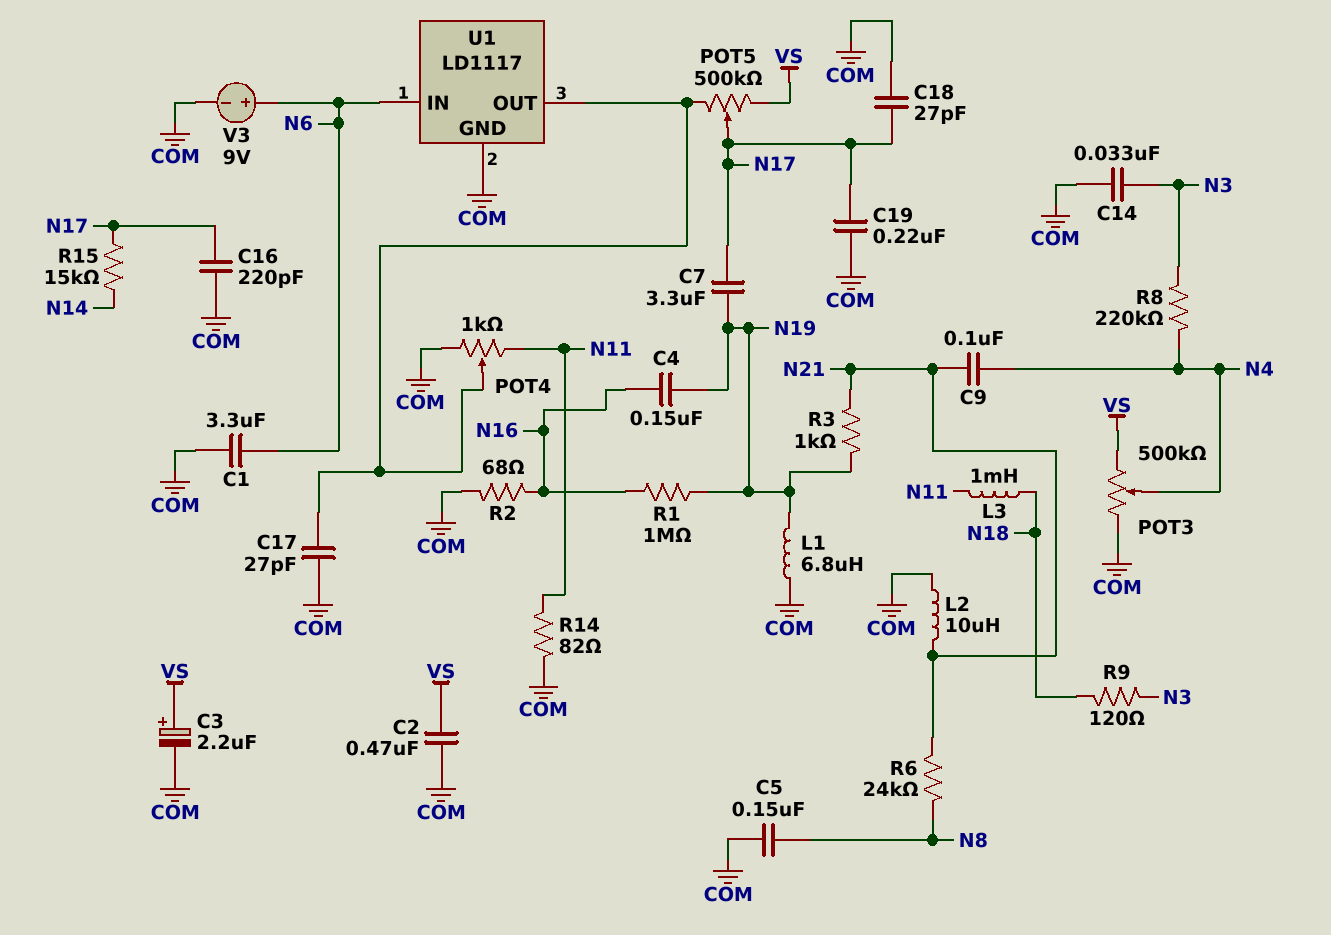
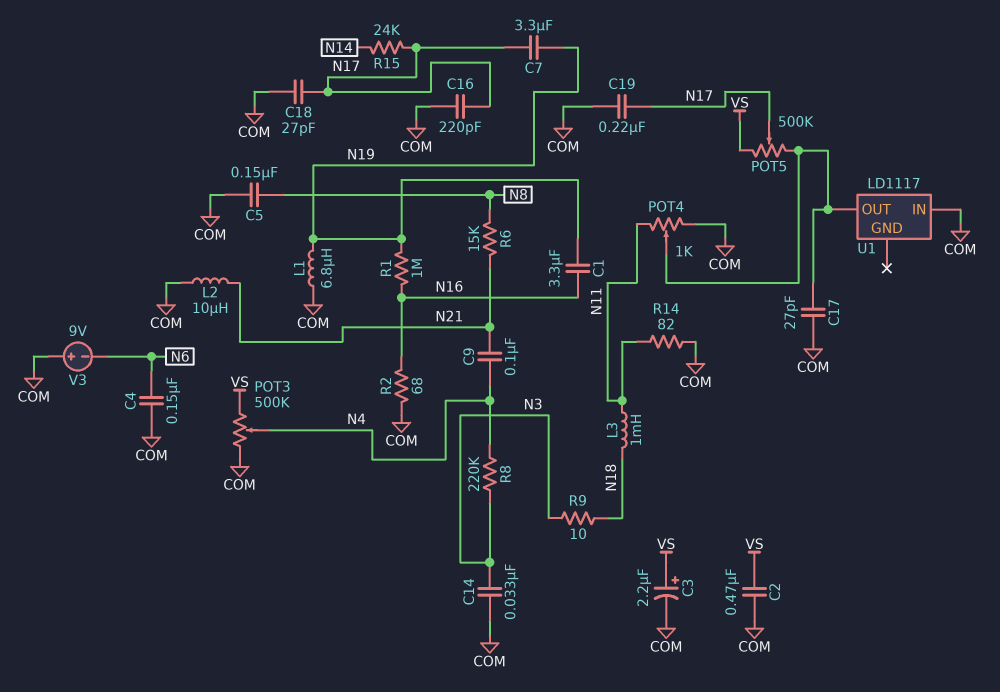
C1: 3.3uF (COM, N6) -> 3.3uF (N16, N19)
C4: 150nF (N16, N19) -> 150nF (COM, N6)
R3: 1k (N19, N21) -> none
R6: 24k (N8, N21) -> 15k (N8, N21)
R9: 120 (N3, N18) -> 10 (N3, N18)
R15: 15k (N14, N17) -> 24k (N14, N17)
U1 pin GND: COM -> none
U1 pin IN: N6 -> COM
V3: 9V (plus N6, minus COM) -> 9V (plus COM, minus N6)

